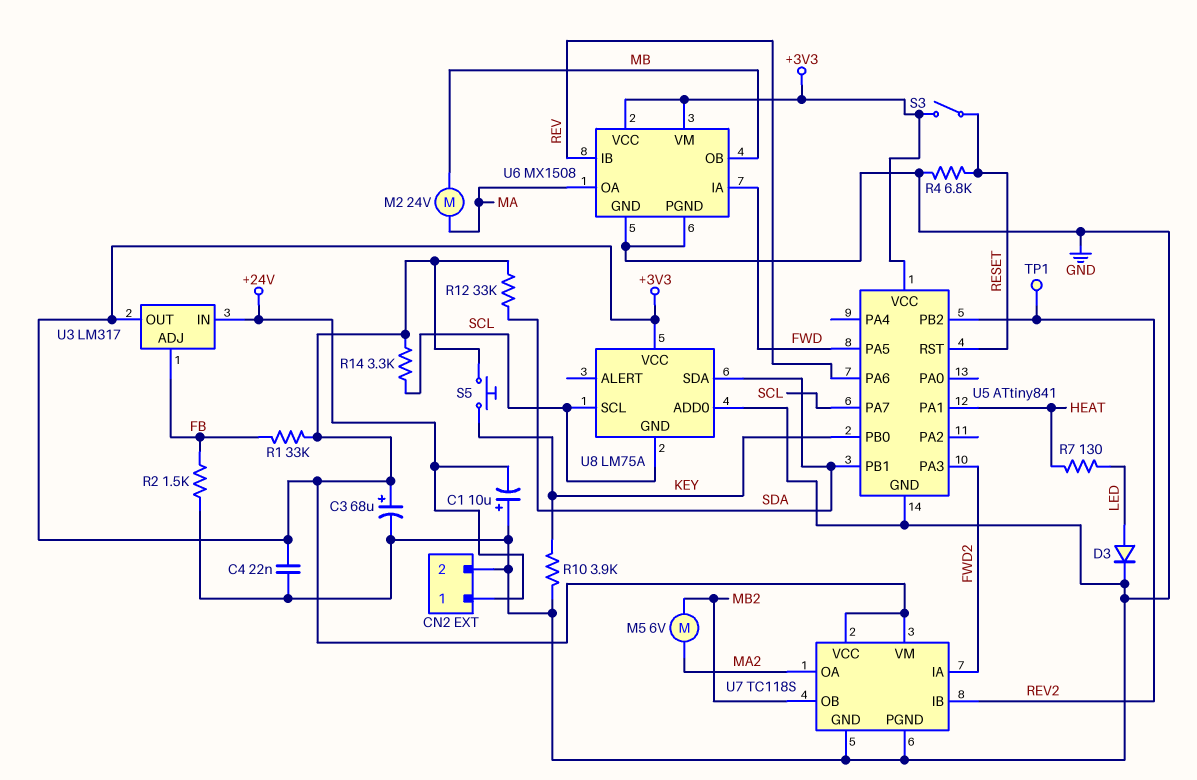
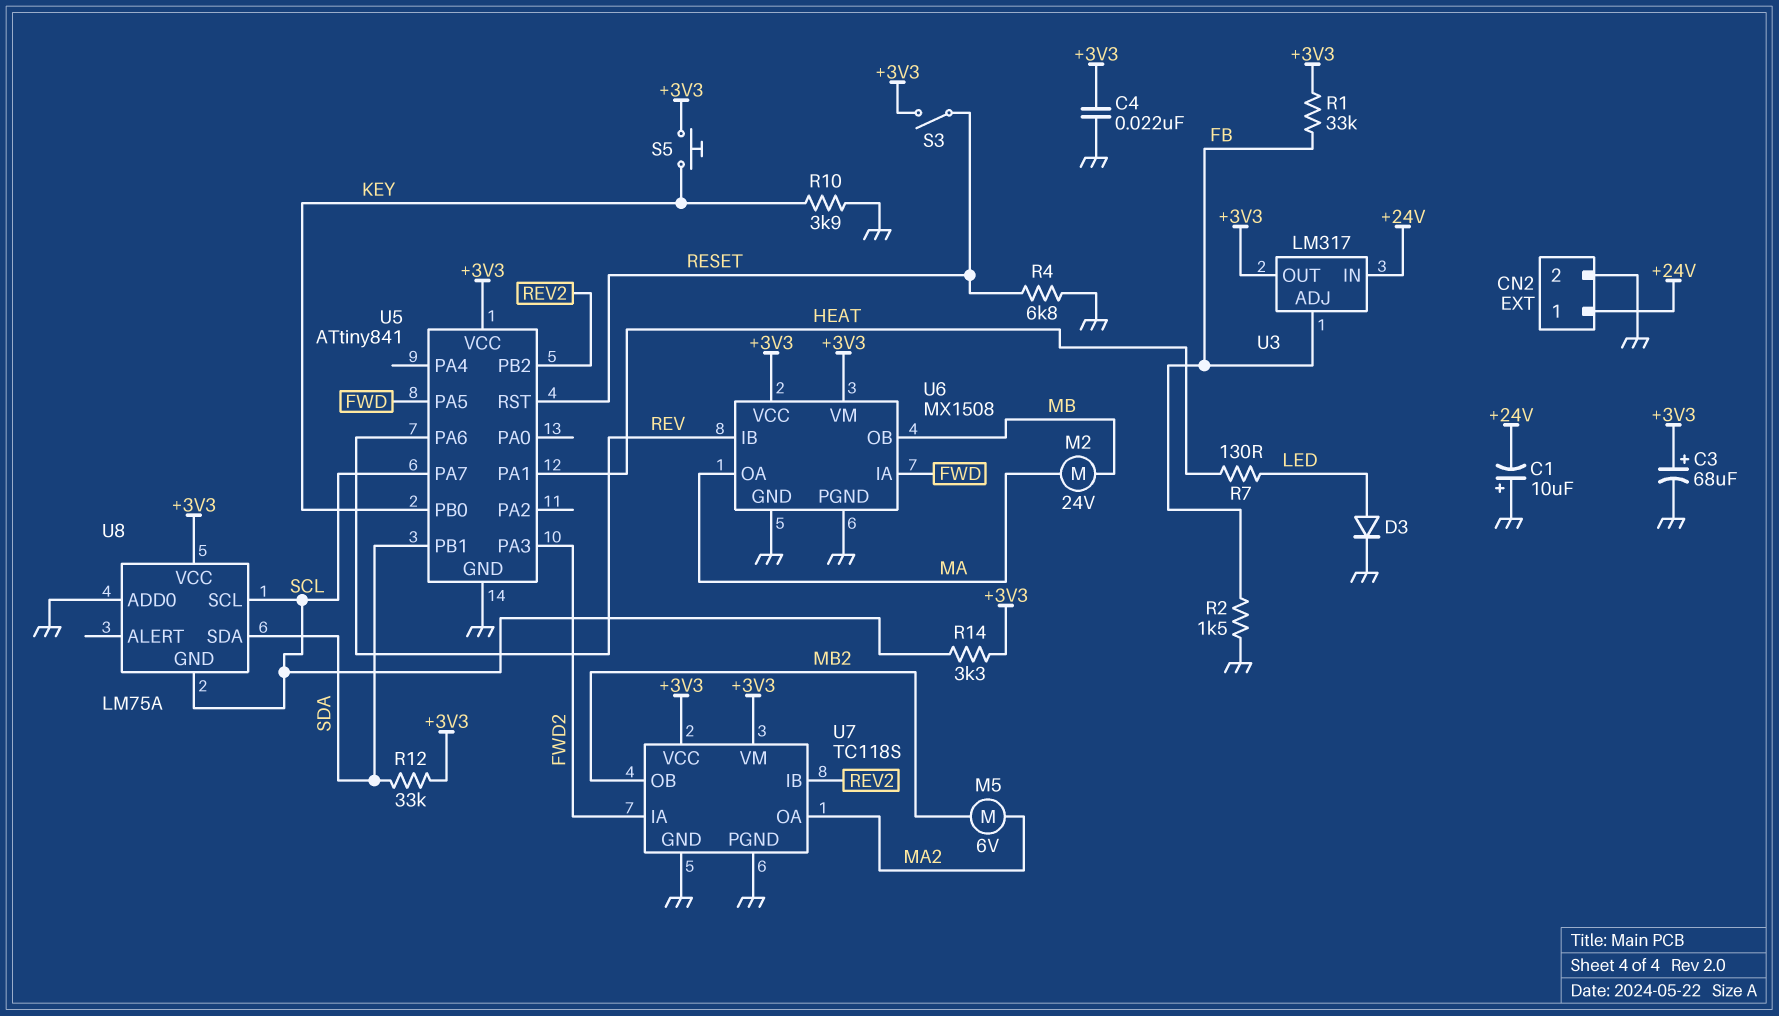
TP1: test point (REV2) -> none

